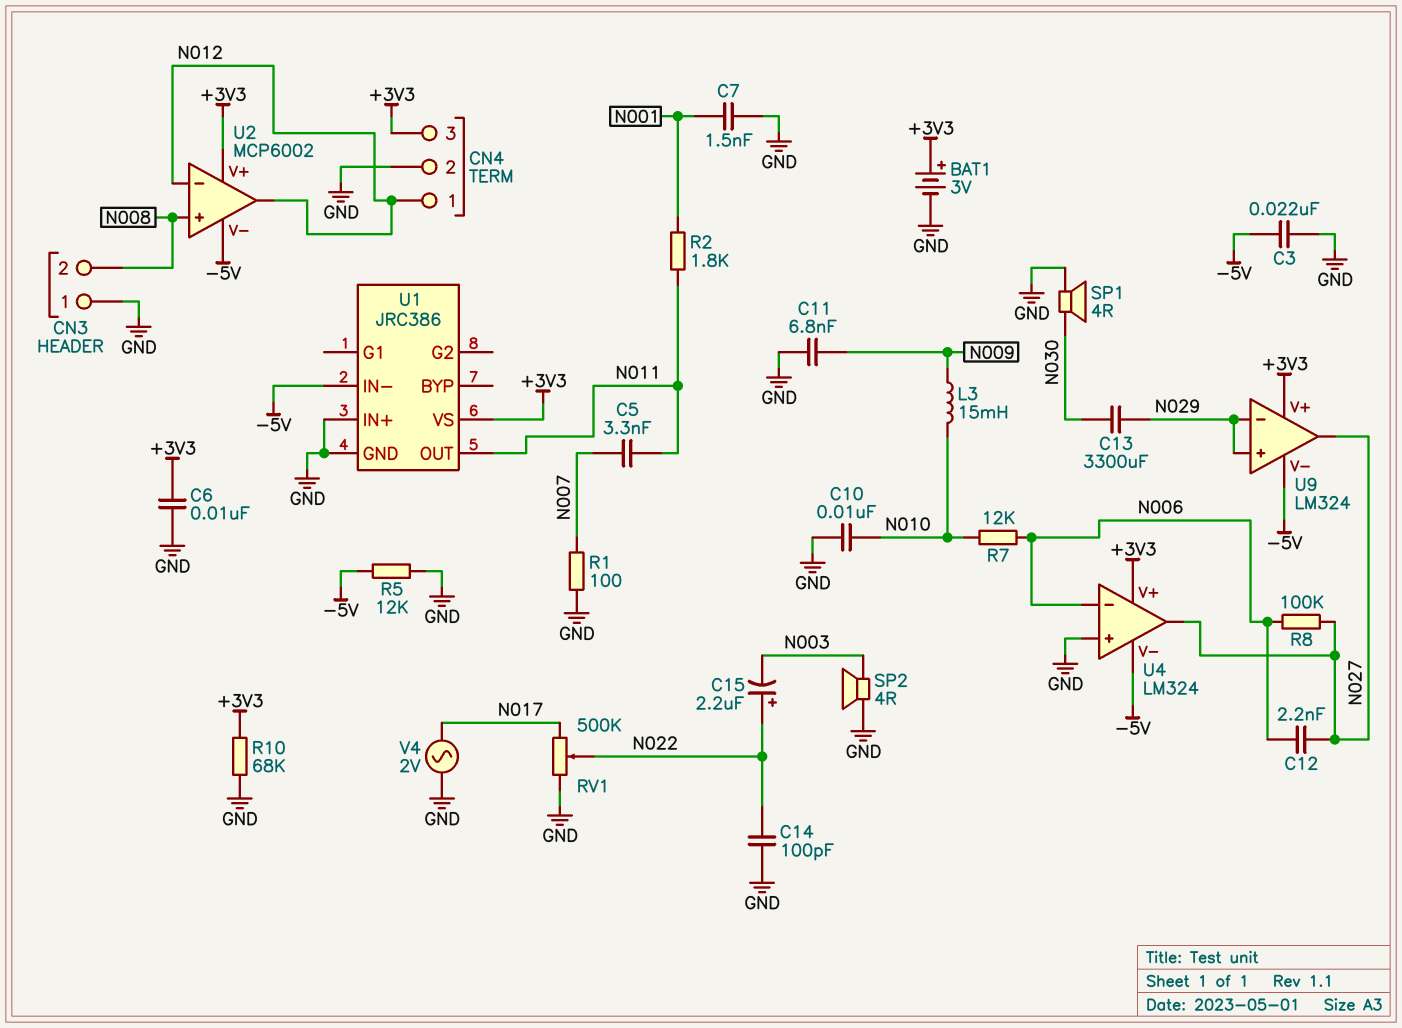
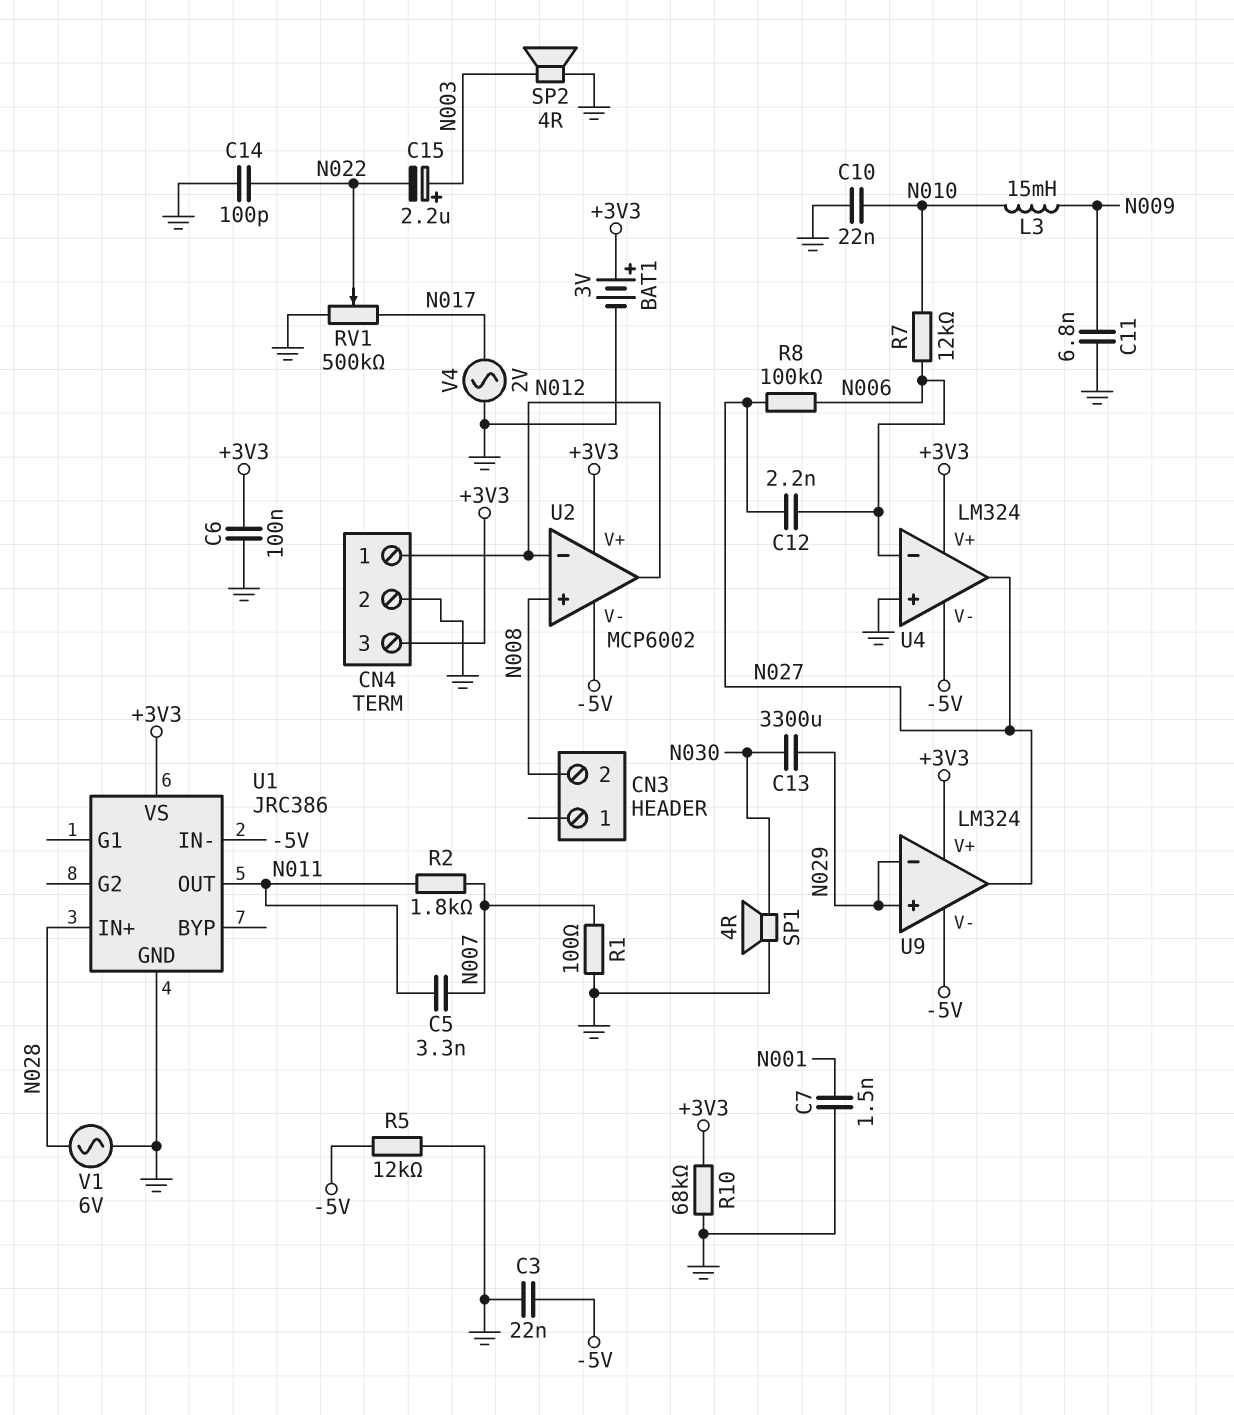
C6: 10nF (+3V3, GND) -> 100nF (+3V3, GND)
C10: 10nF (GND, N010) -> 22nF (GND, N010)
C15: 2.2uF (plus N022, minus N003) -> 2.2uF (plus N003, minus N022)
CN3 pin 1: GND -> none
R2: 1.8k (N001, N011) -> 1.8k (N007, N011)
U1 pin IN+: GND -> N028
V1: none -> AC 6V (GND, N028)

